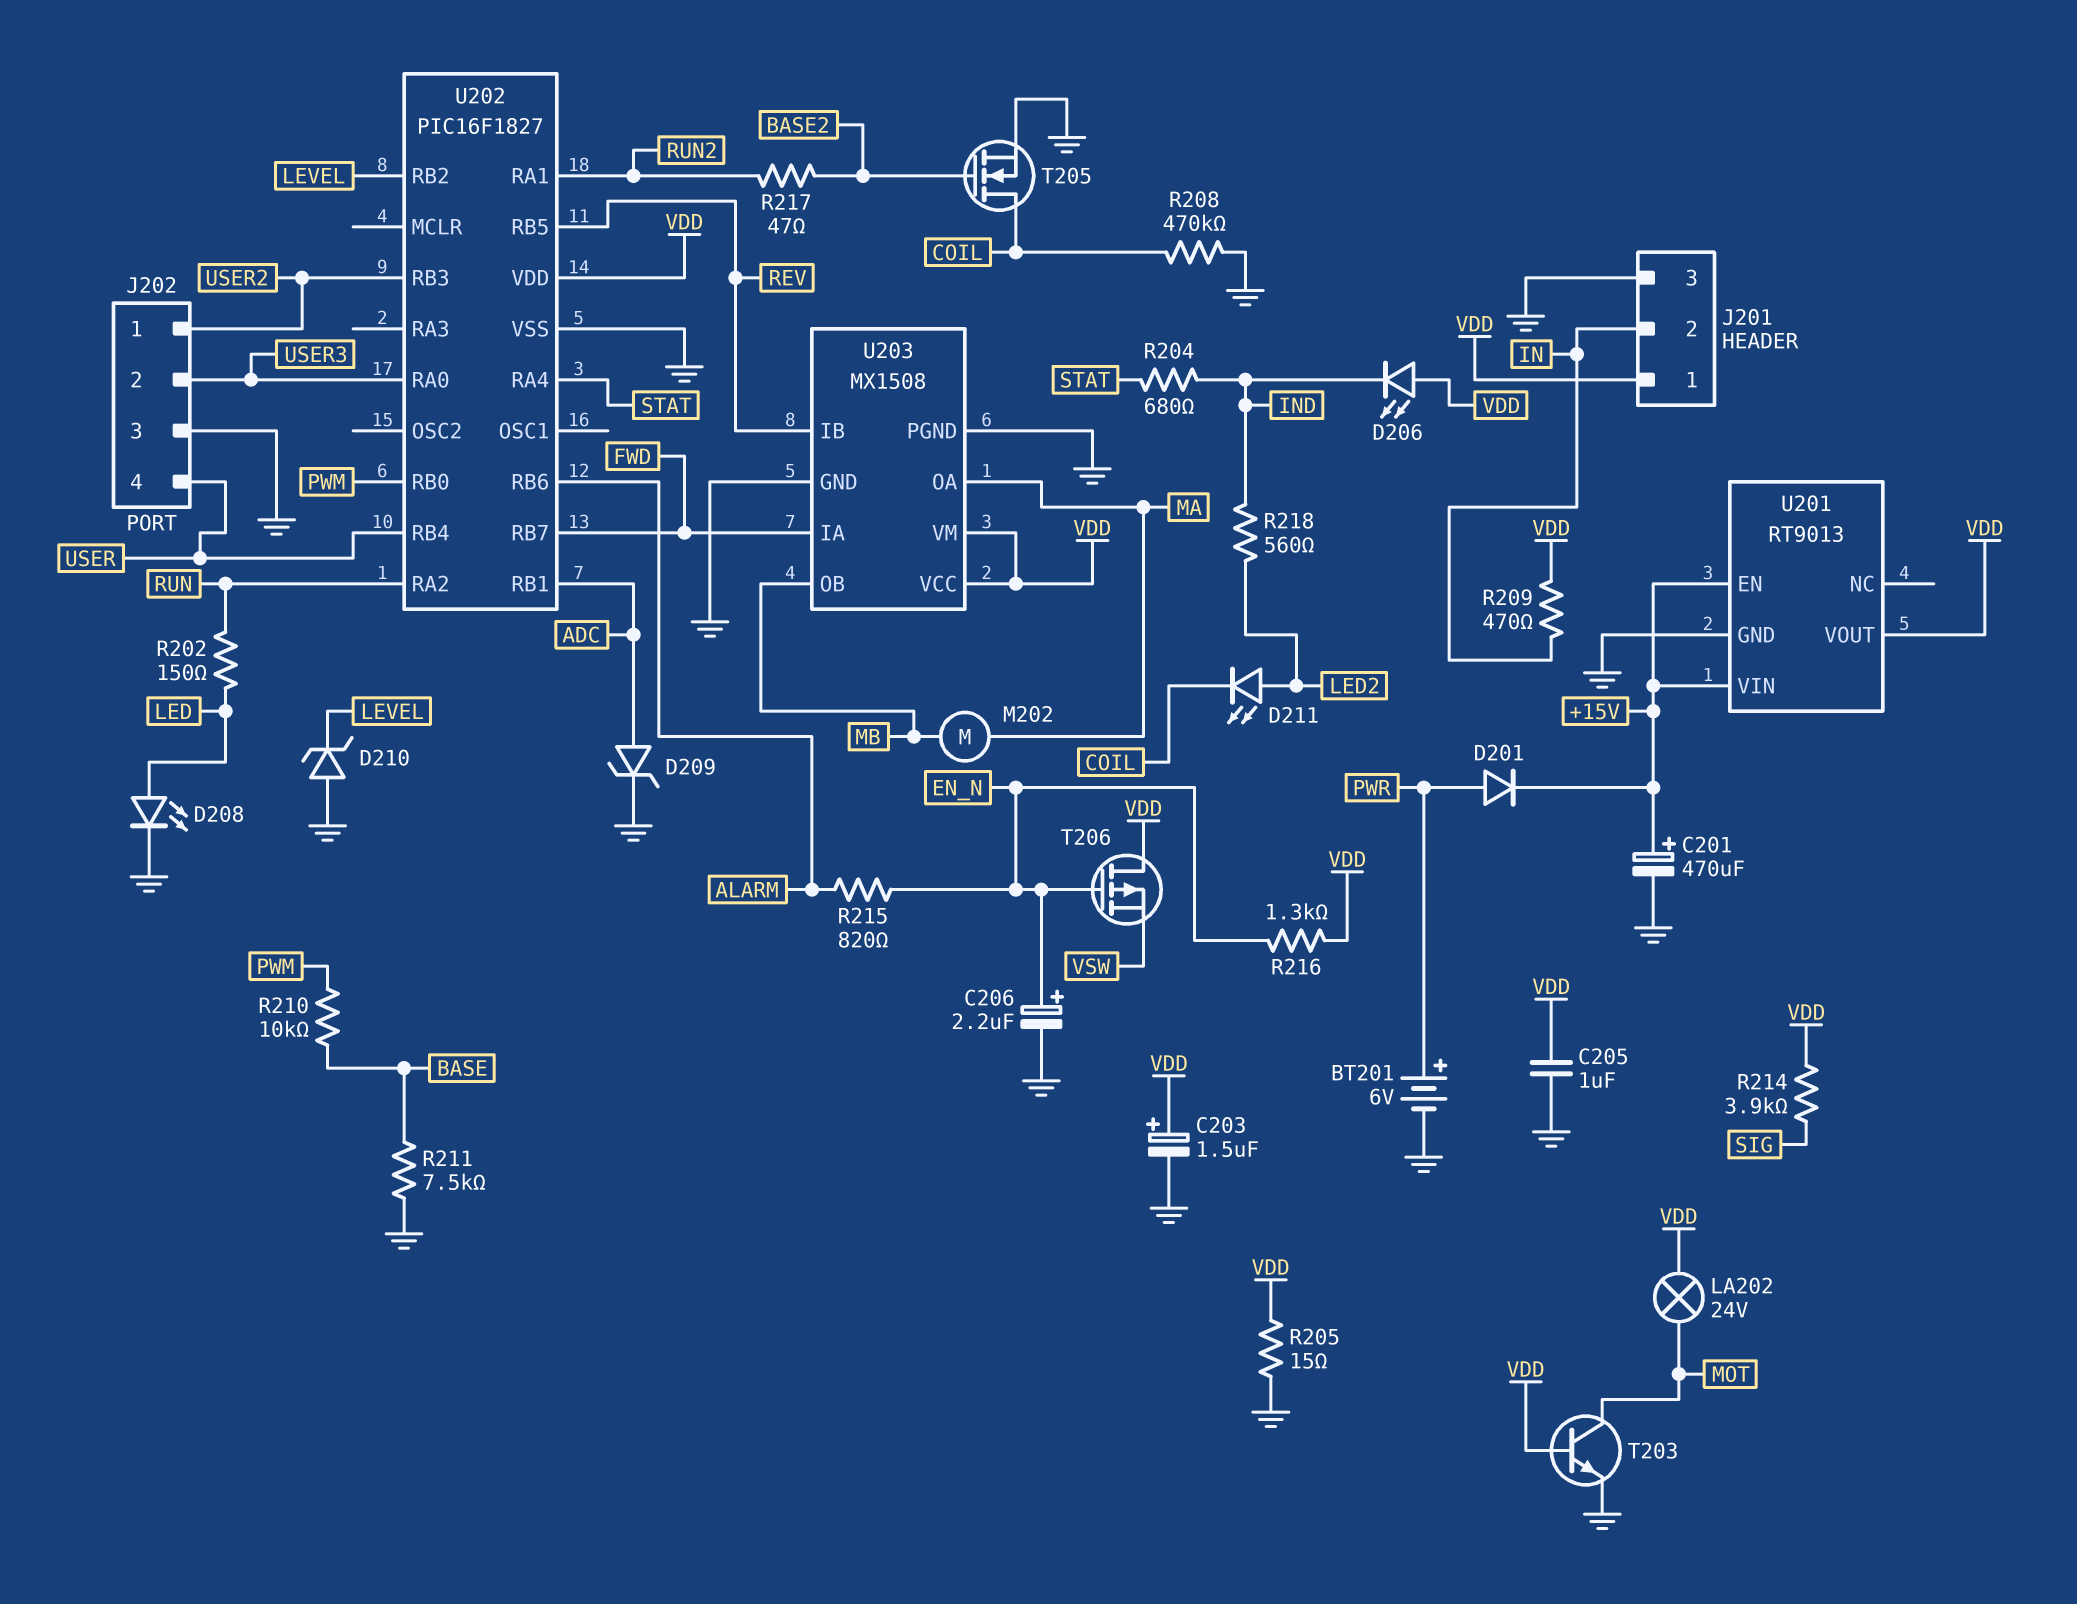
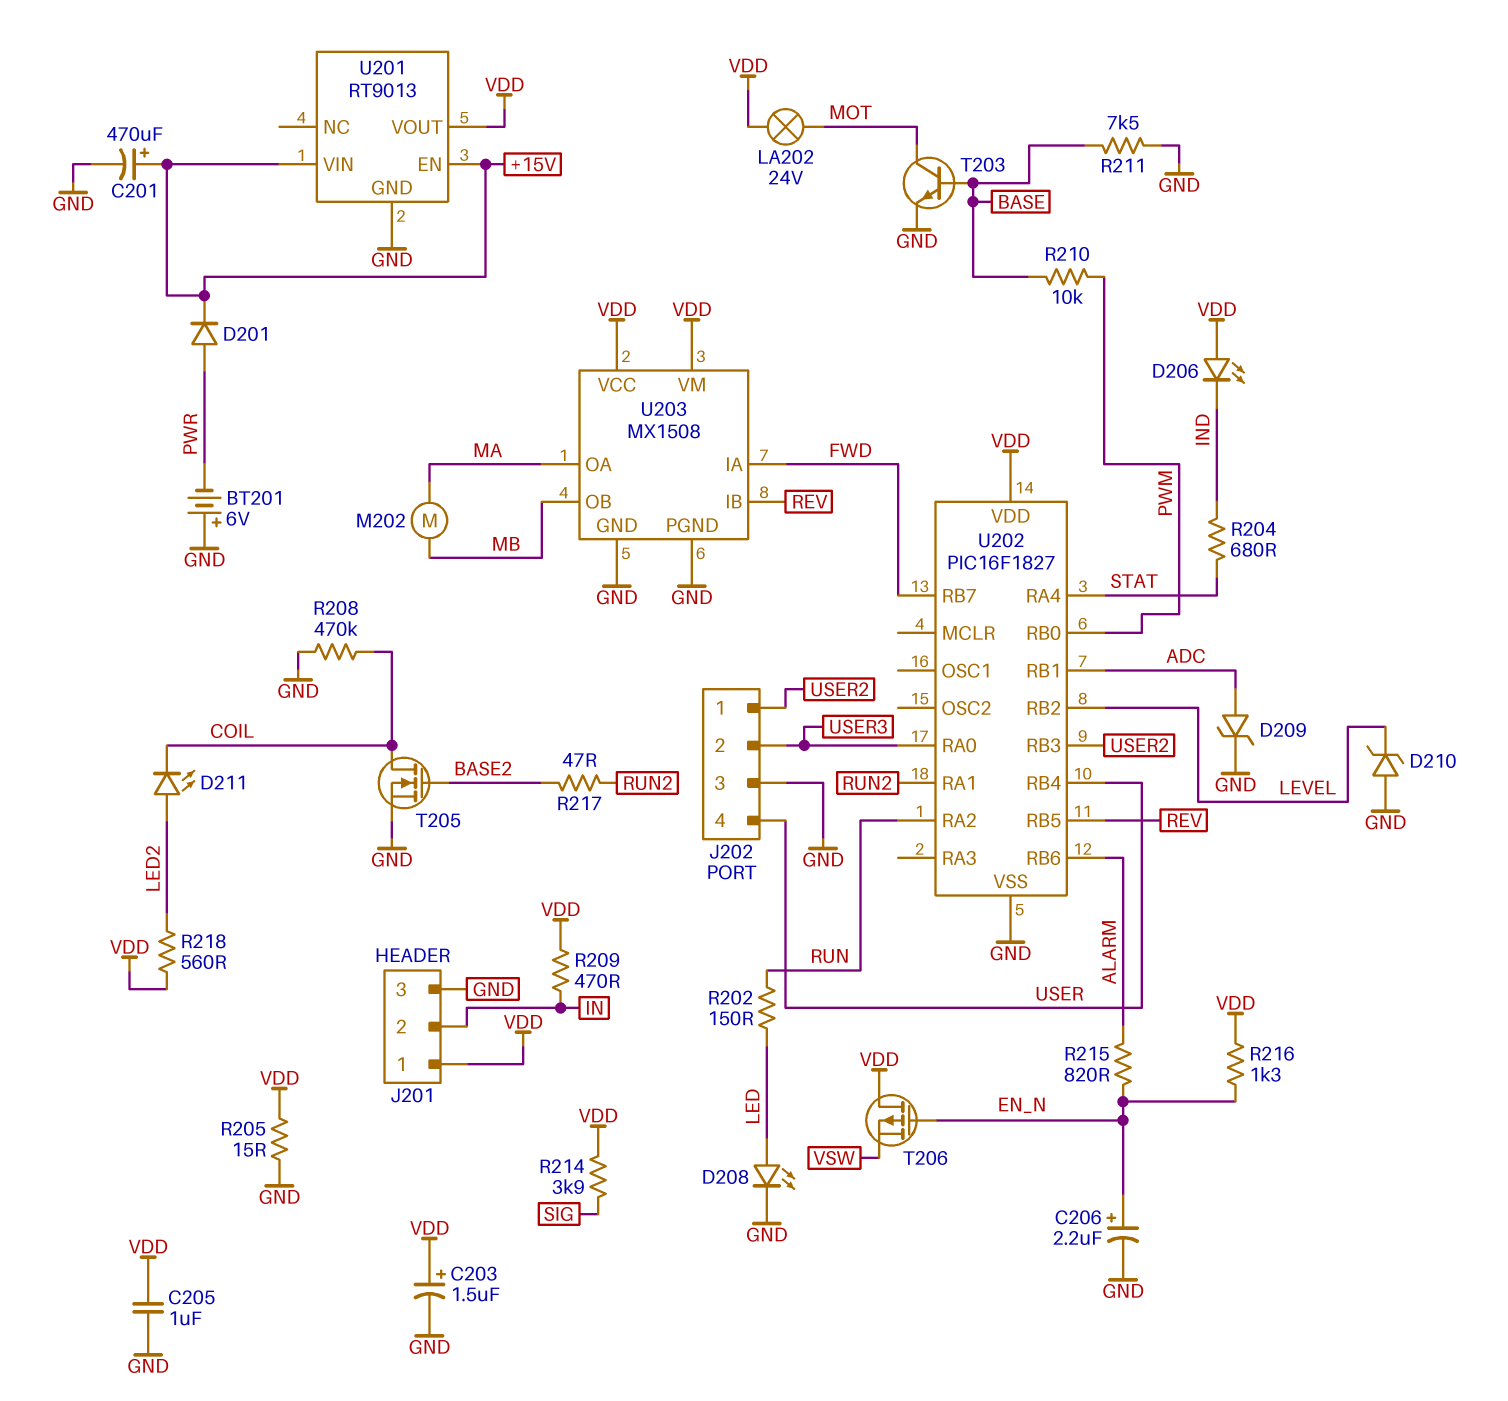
BT201: 6V (plus PWR, minus GND) -> 6V (plus GND, minus PWR)
R218: 560 (IND, LED2) -> 560 (LED2, VDD)
T203: NPN (B VDD, C MOT, E GND) -> NPN (B BASE, C MOT, E GND)

